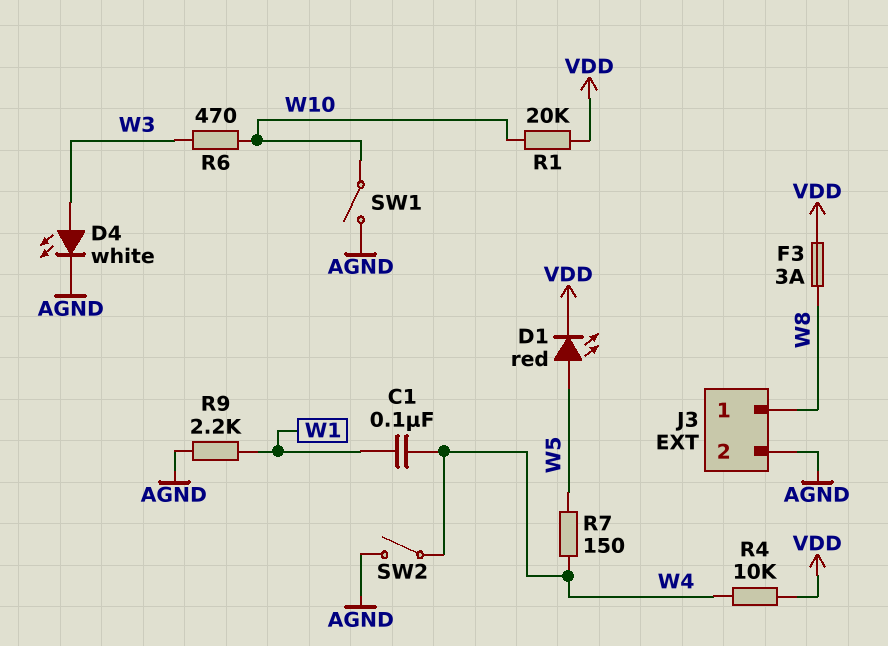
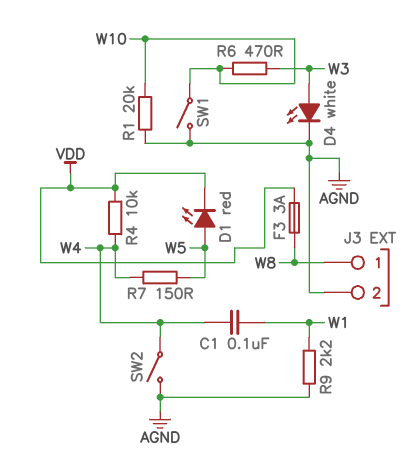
R1: 20k (VDD, W10) -> 20k (AGND, W10)

